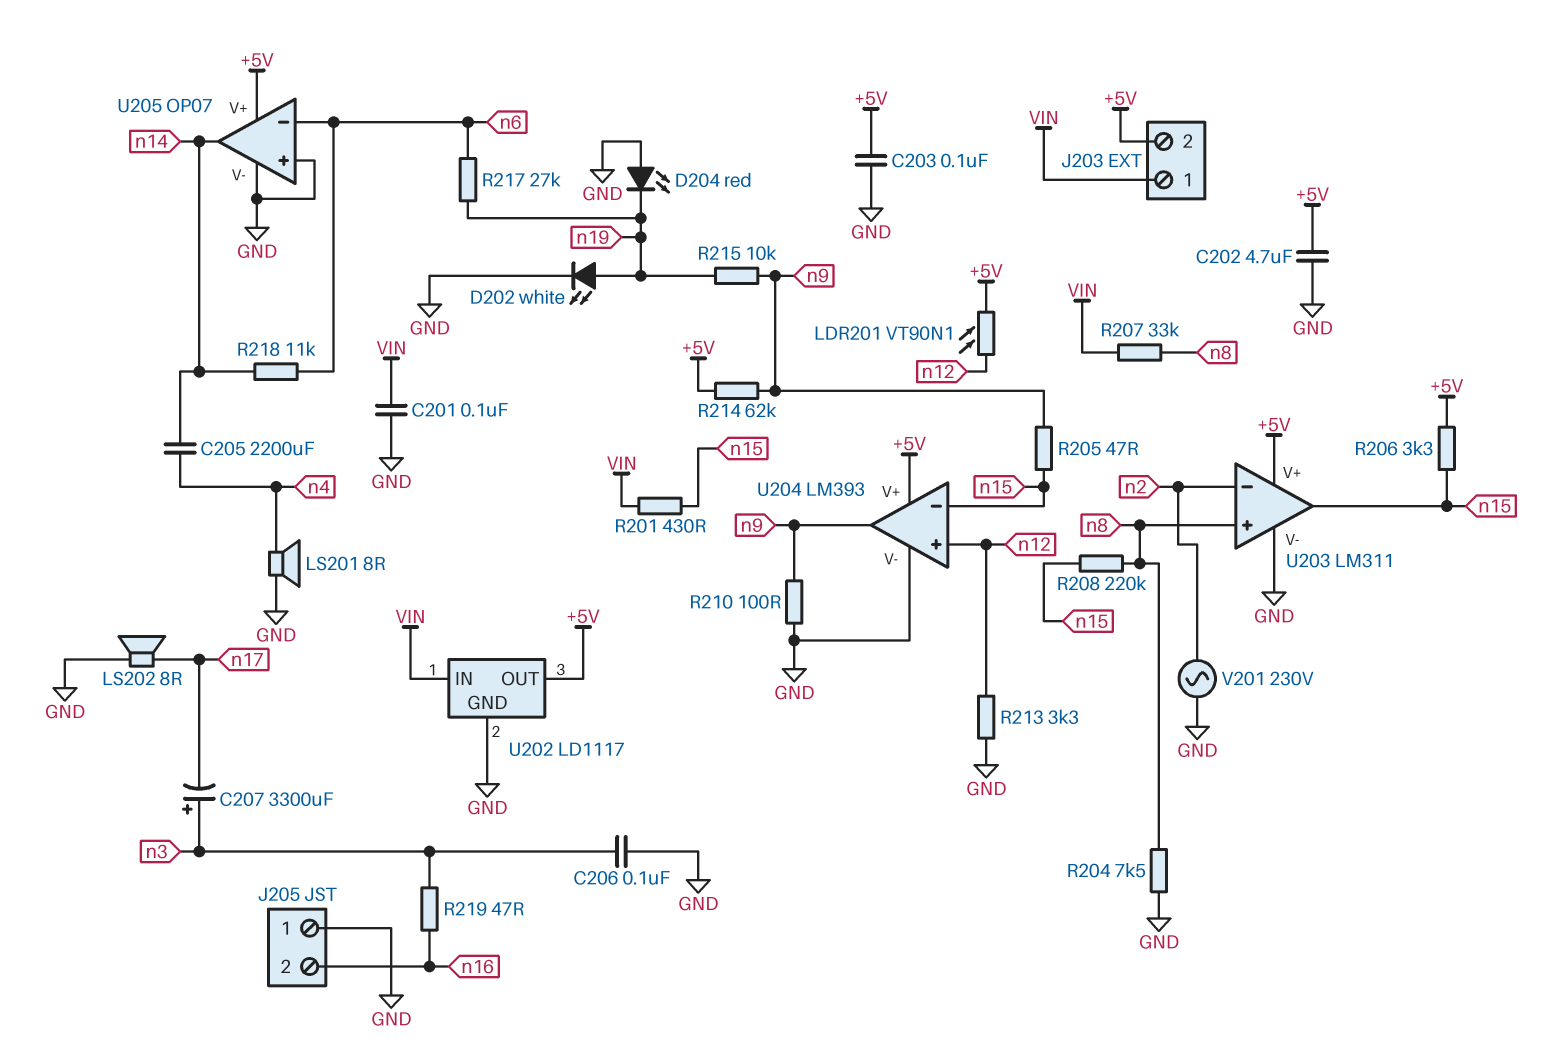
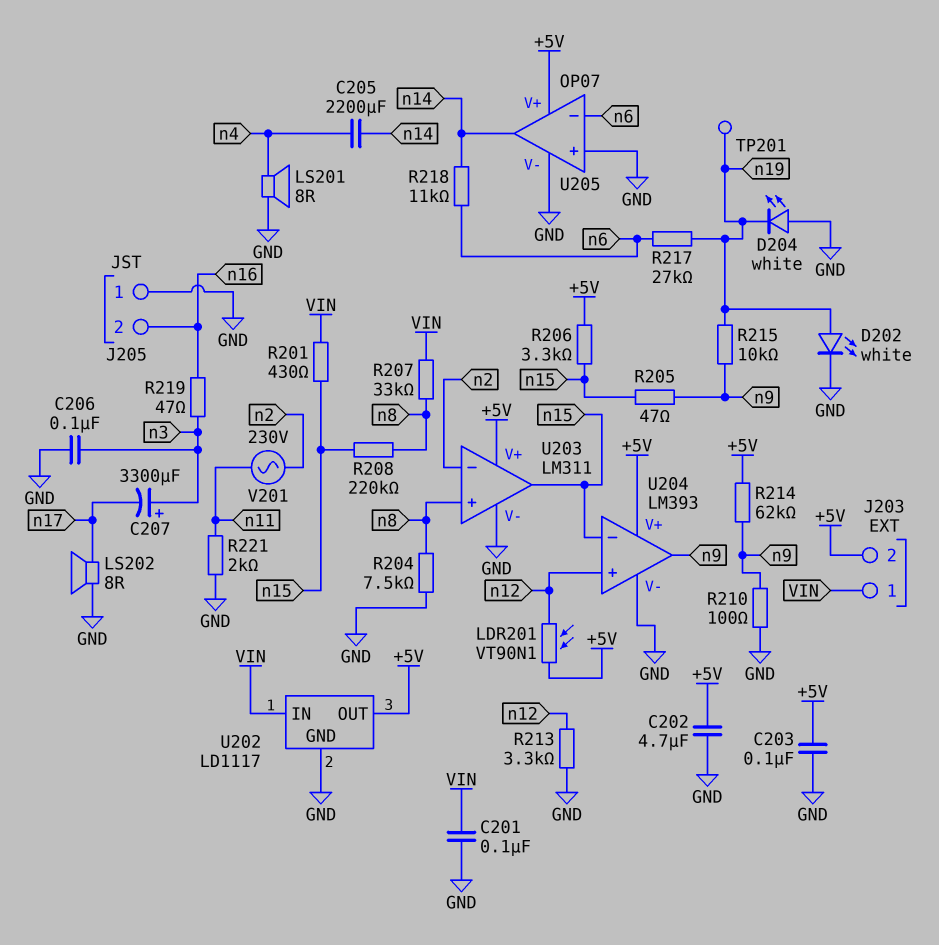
D204: LED red (A GND, K n19) -> LED white (A GND, K n19)
R221: none -> 2k (GND, n11)
TP201: none -> test point (n19)
V201: AC 230V (GND, n2) -> AC 230V (n2, n11)

